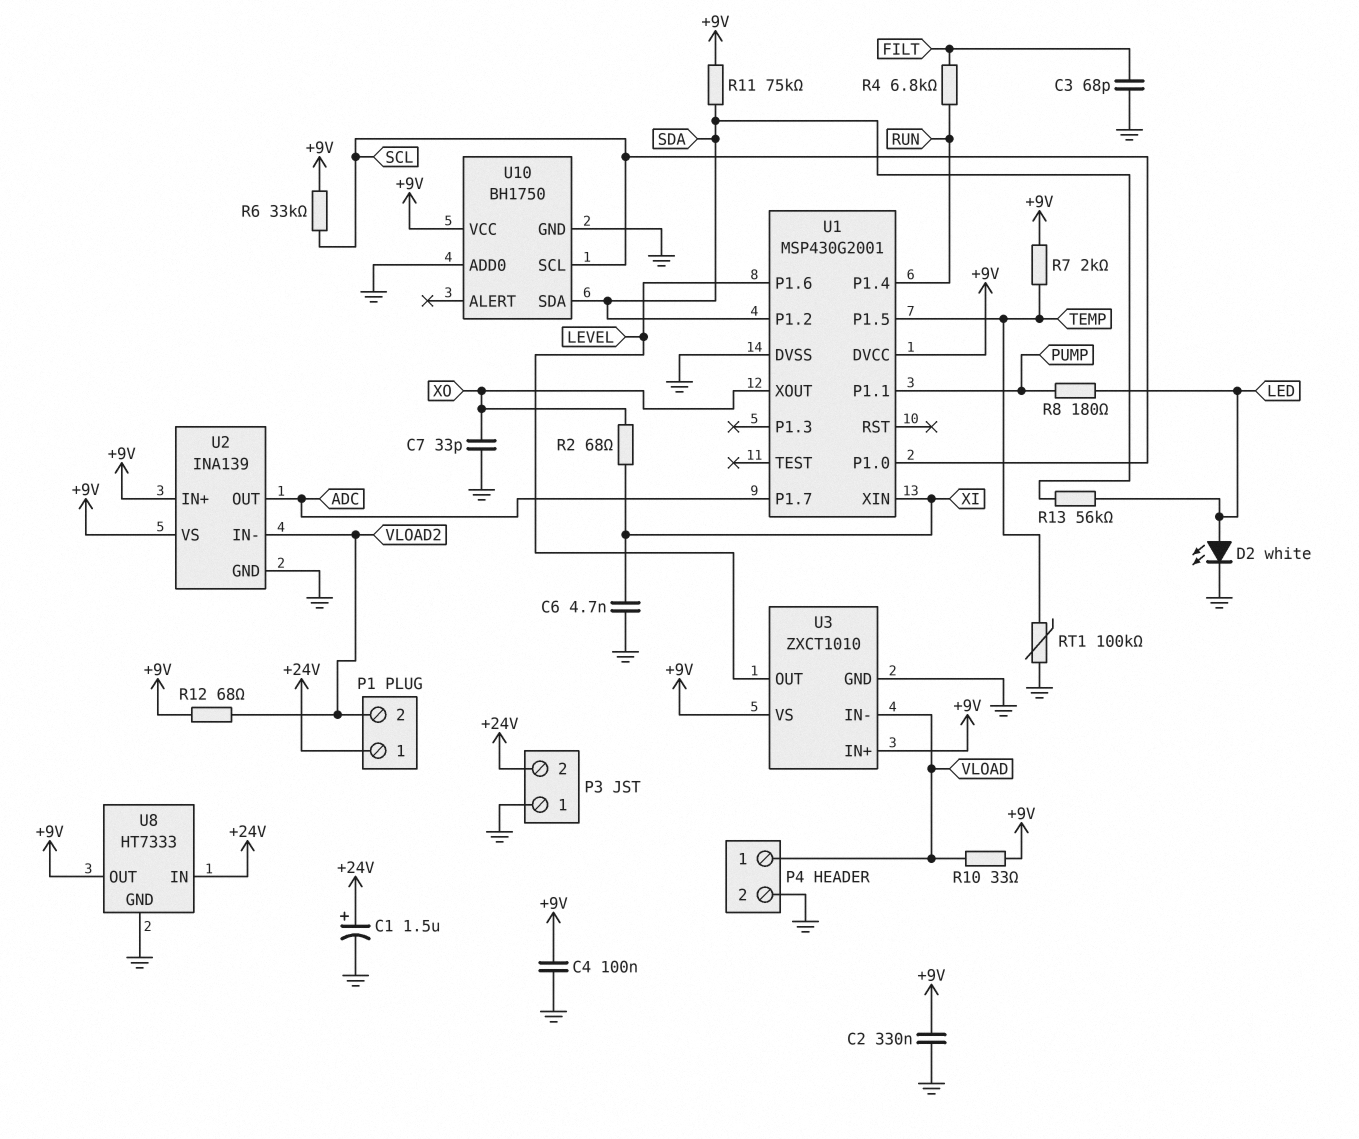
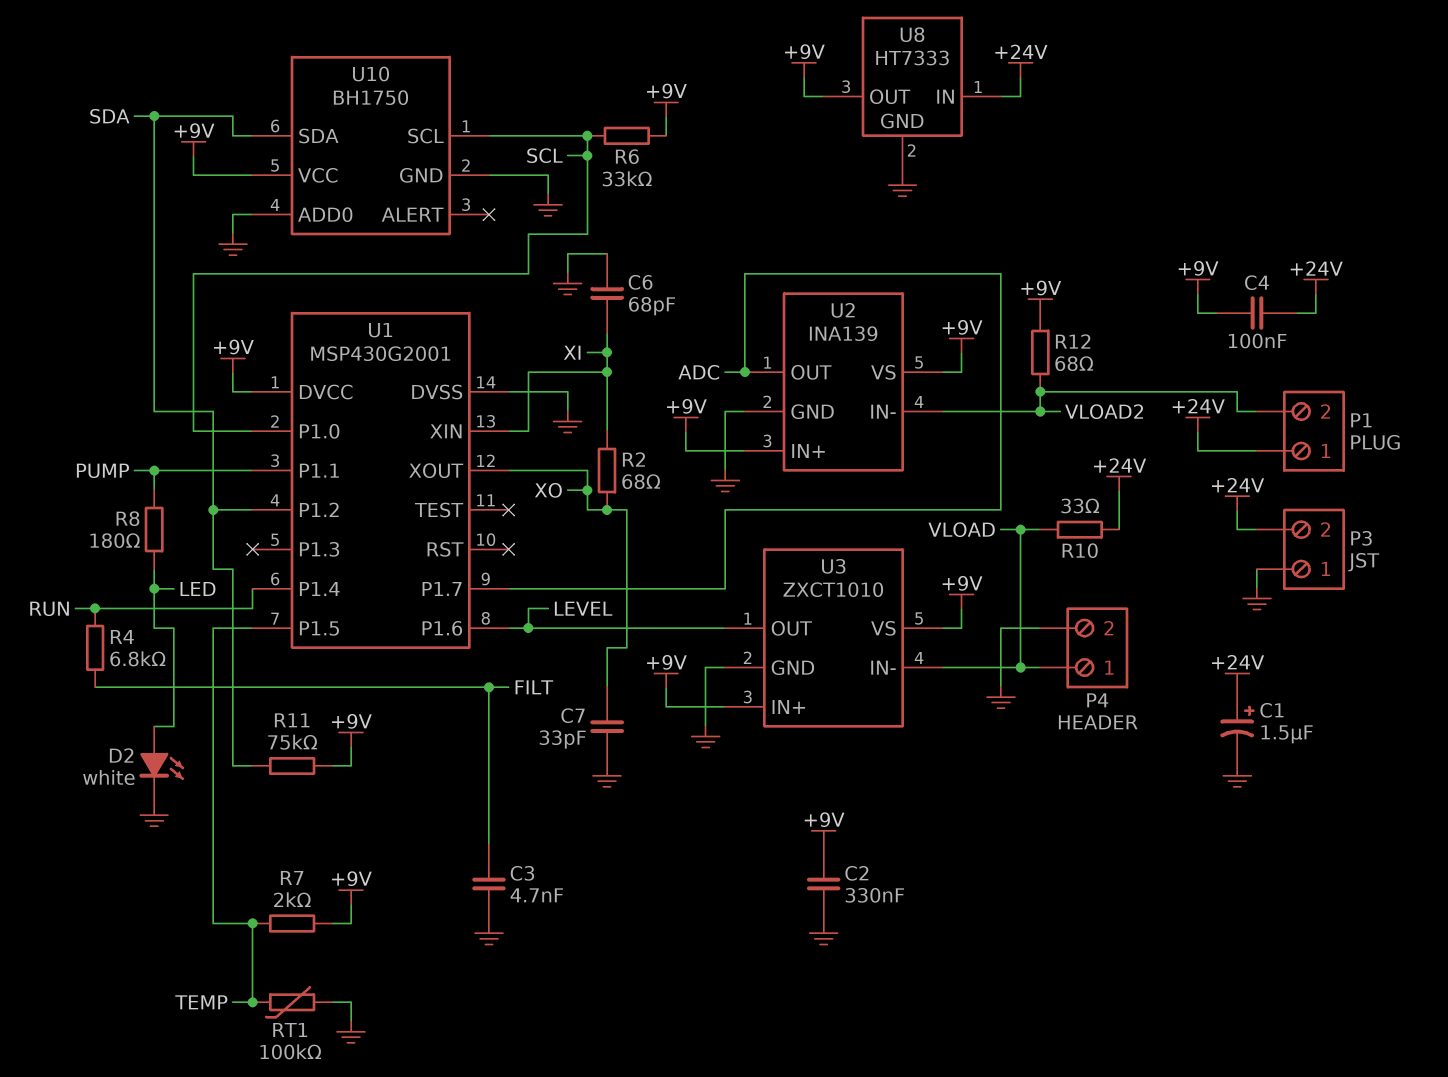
C3: 68pF (FILT, GND) -> 4.7nF (FILT, GND)
C4: 100nF (+9V, GND) -> 100nF (+9V, +24V)
C6: 4.7nF (GND, XI) -> 68pF (GND, XI)
R10: 33 (+9V, VLOAD) -> 33 (+24V, VLOAD)
R13: 56k (LED, SDA) -> none

